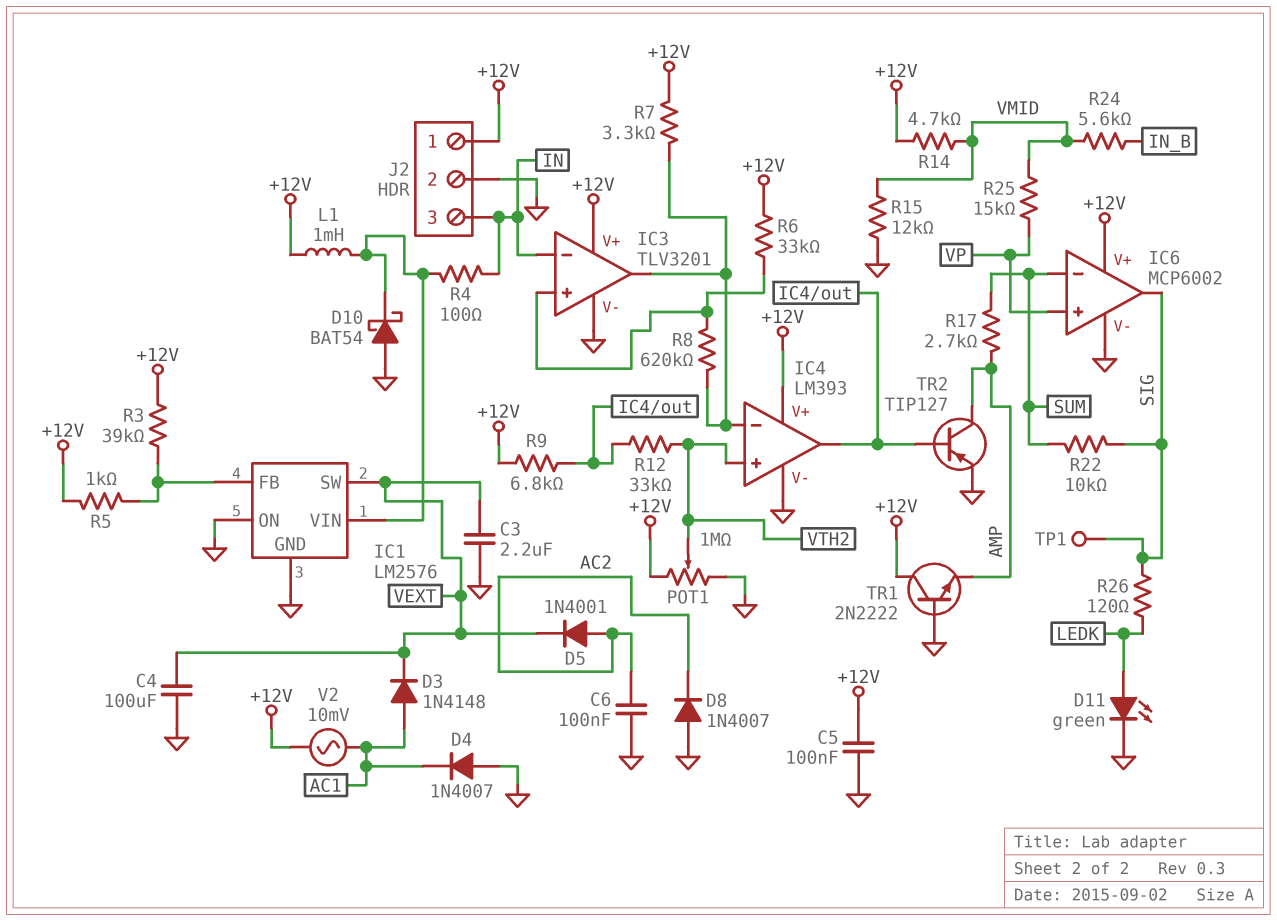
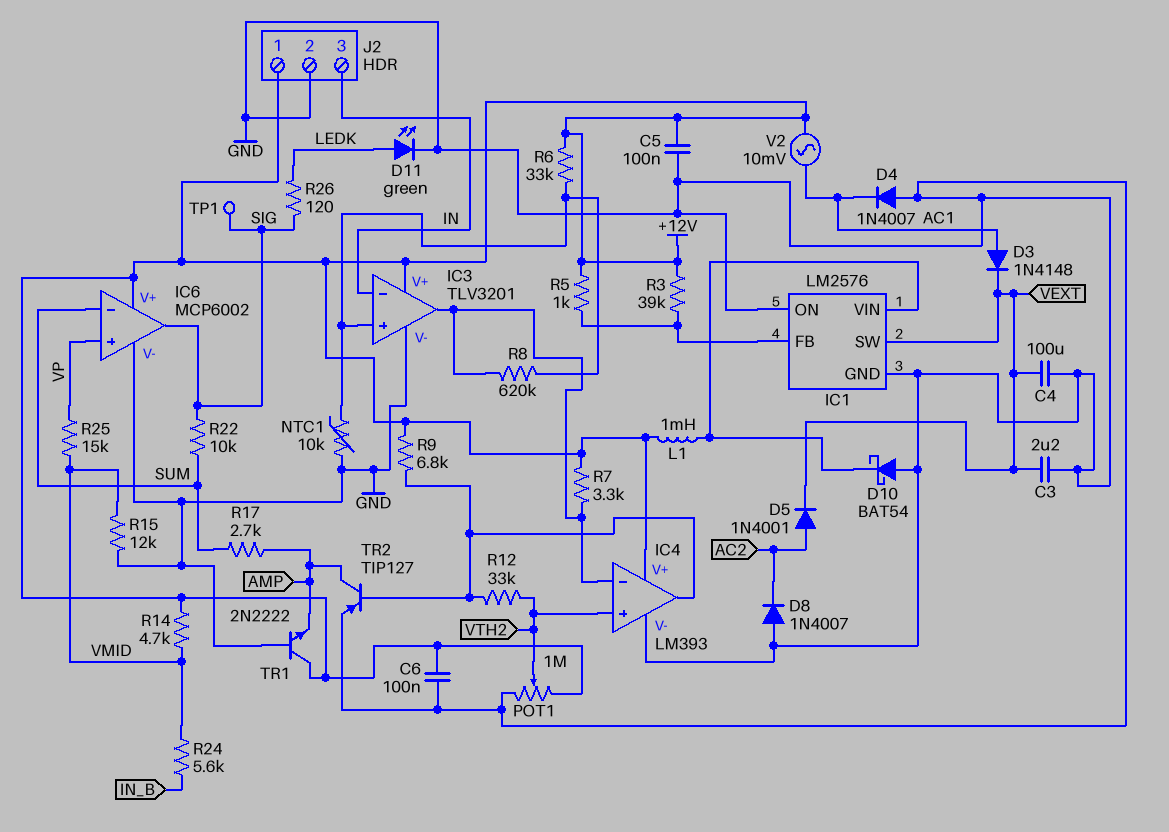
C6: 100nF (AC2, GND) -> 100nF (+12V, GND)
NTC1: none -> 10k (GND, IC3/in+)
R4: 100 (IC1/VIN, IN) -> none

